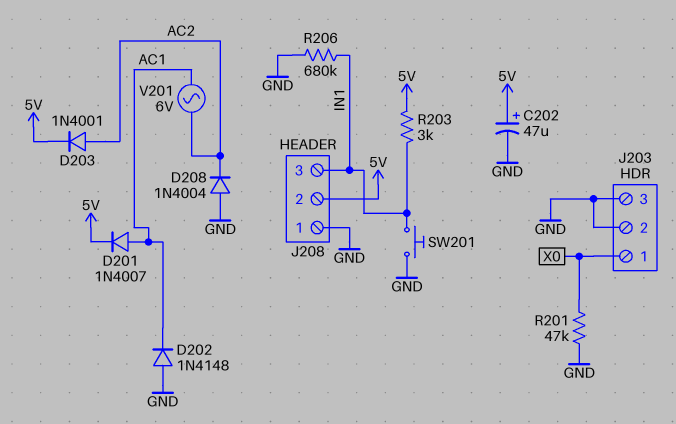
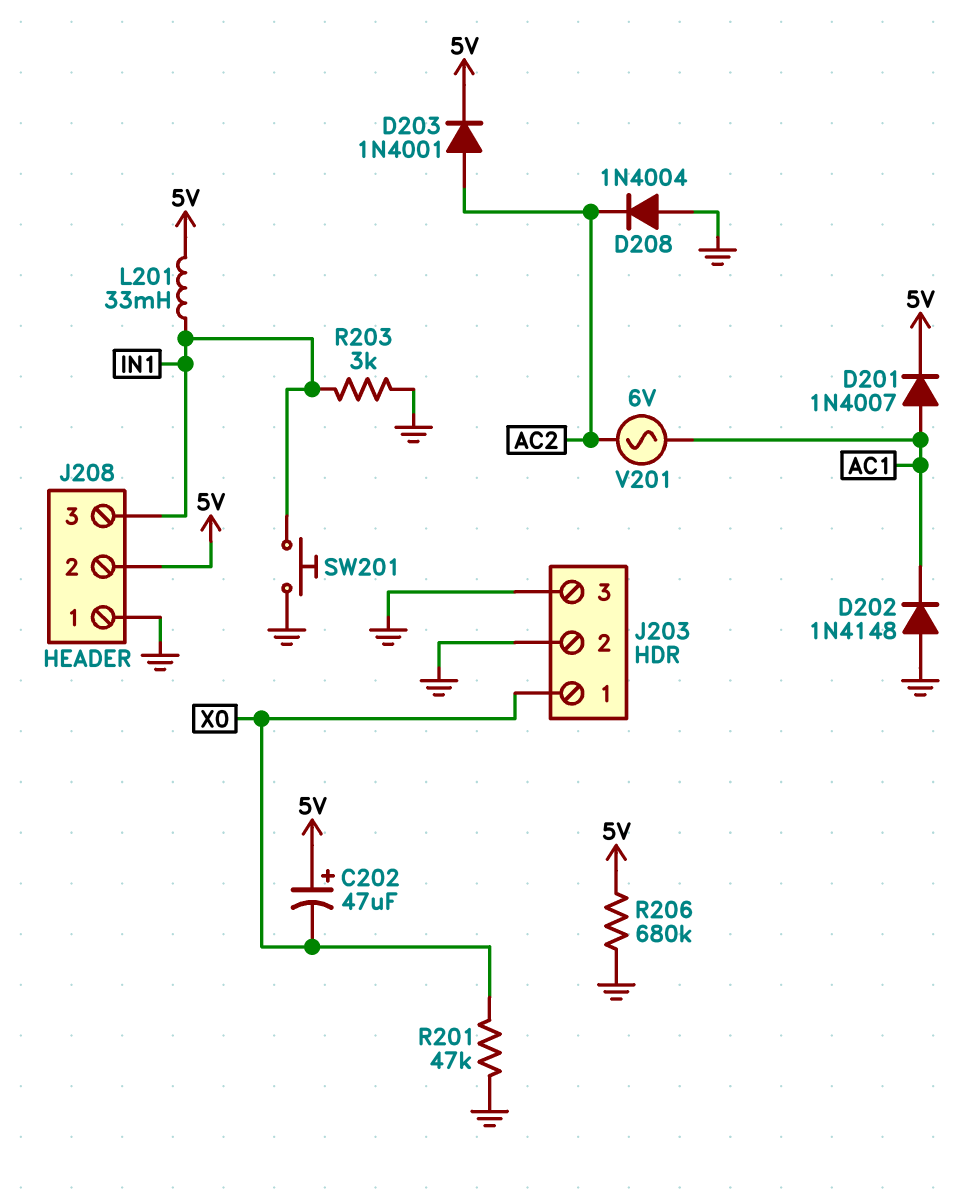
C202: 47uF (plus 5V, minus GND) -> 47uF (plus 5V, minus X0)
L201: none -> 33mH (5V, IN1)
R203: 3k (5V, IN1) -> 3k (GND, IN1)
R206: 680k (GND, IN1) -> 680k (5V, GND)

